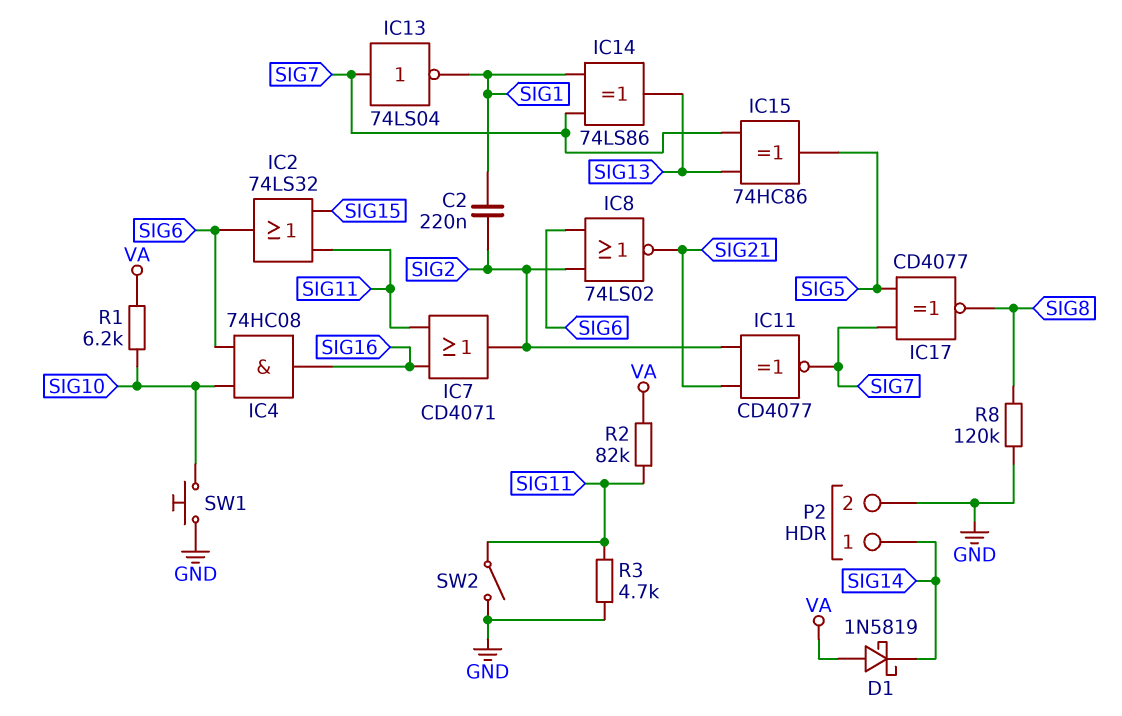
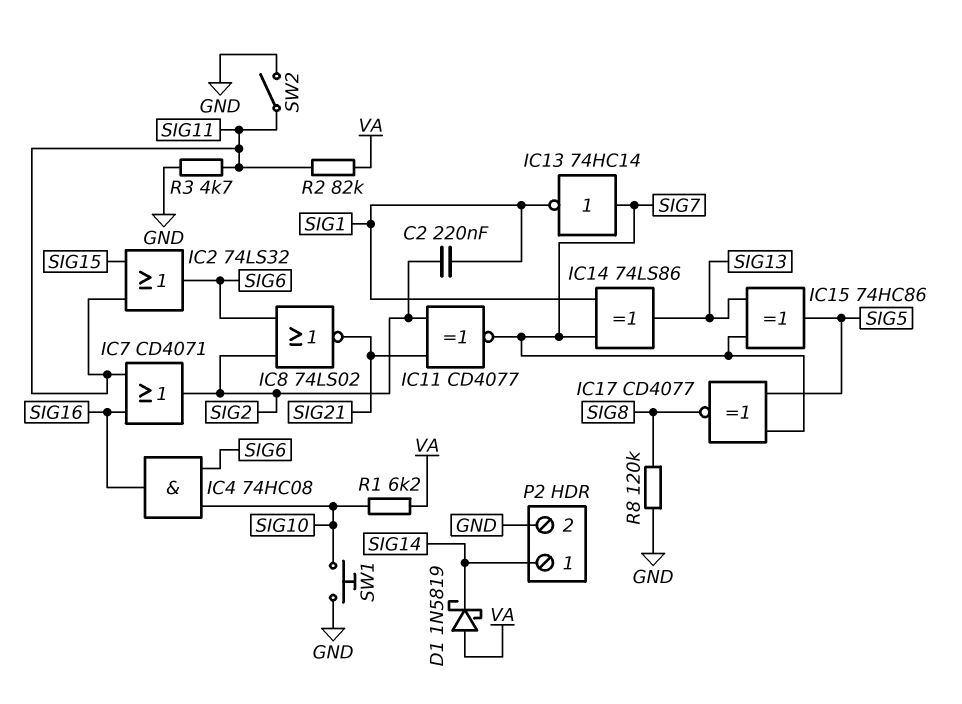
IC13: NOT 74LS04 (in SIG7, out SIG1) -> NOT 74HC14 (in SIG7, out SIG1)

